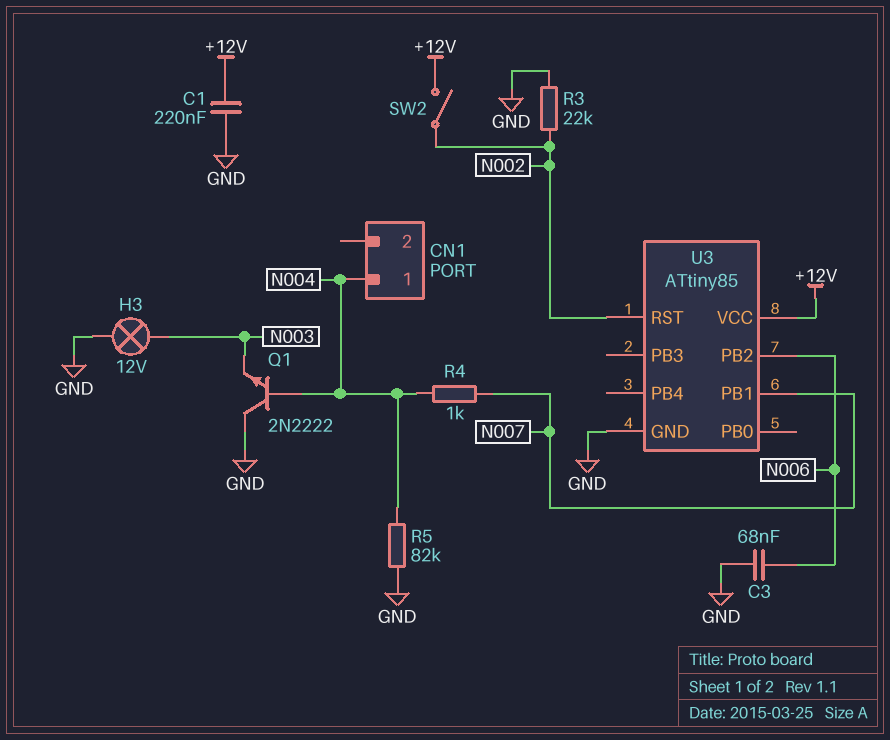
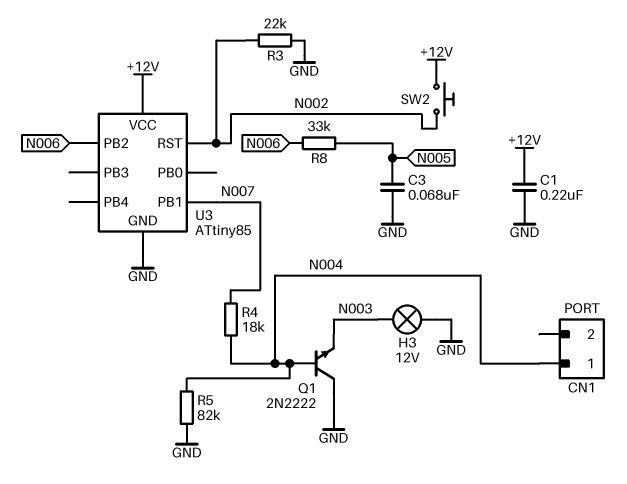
C3: 68nF (GND, N006) -> 68nF (GND, N005)
R4: 1k (N004, N007) -> 18k (N004, N007)
R8: none -> 33k (N005, N006)
SW2: switch (+12V, N002) -> button (+12V, N002)

